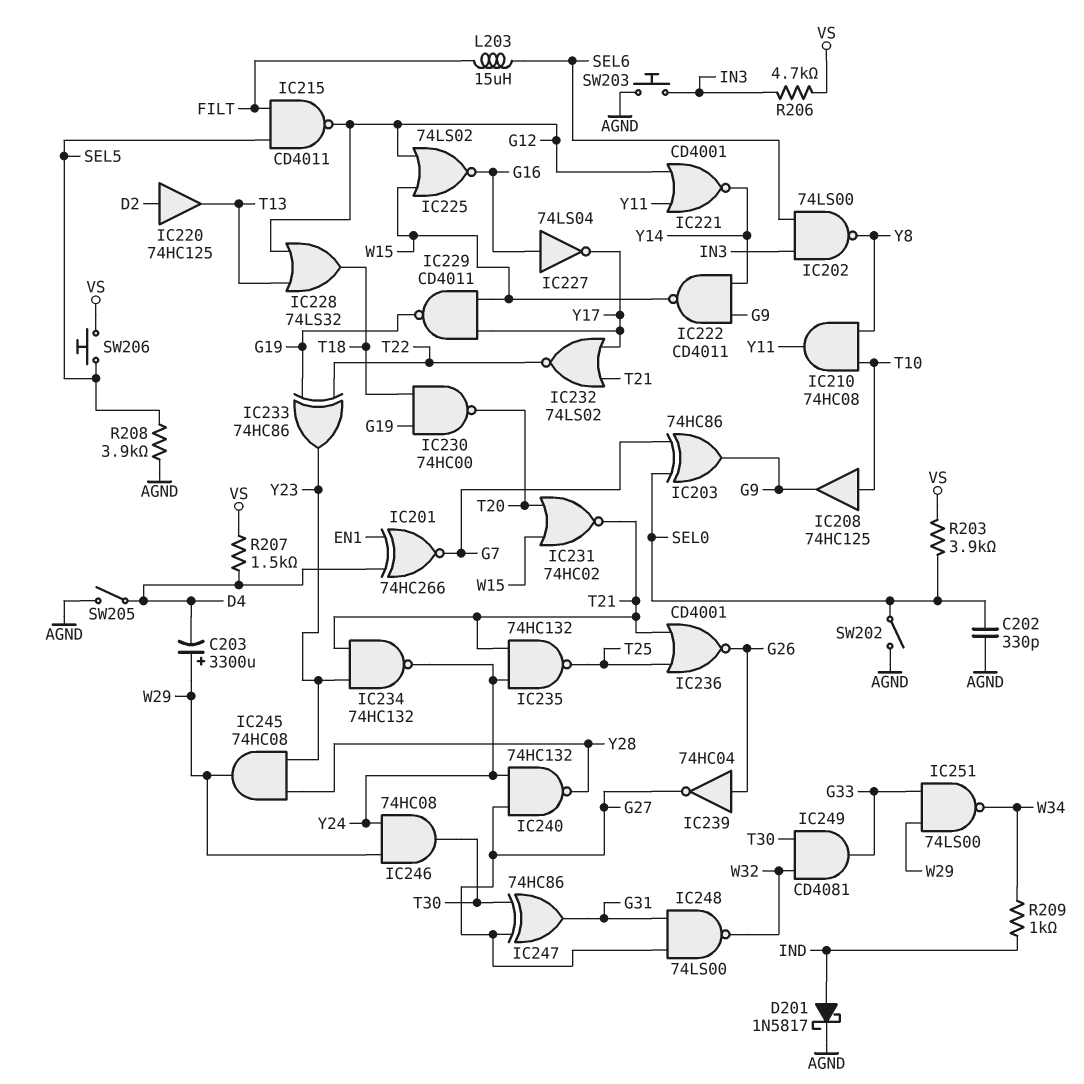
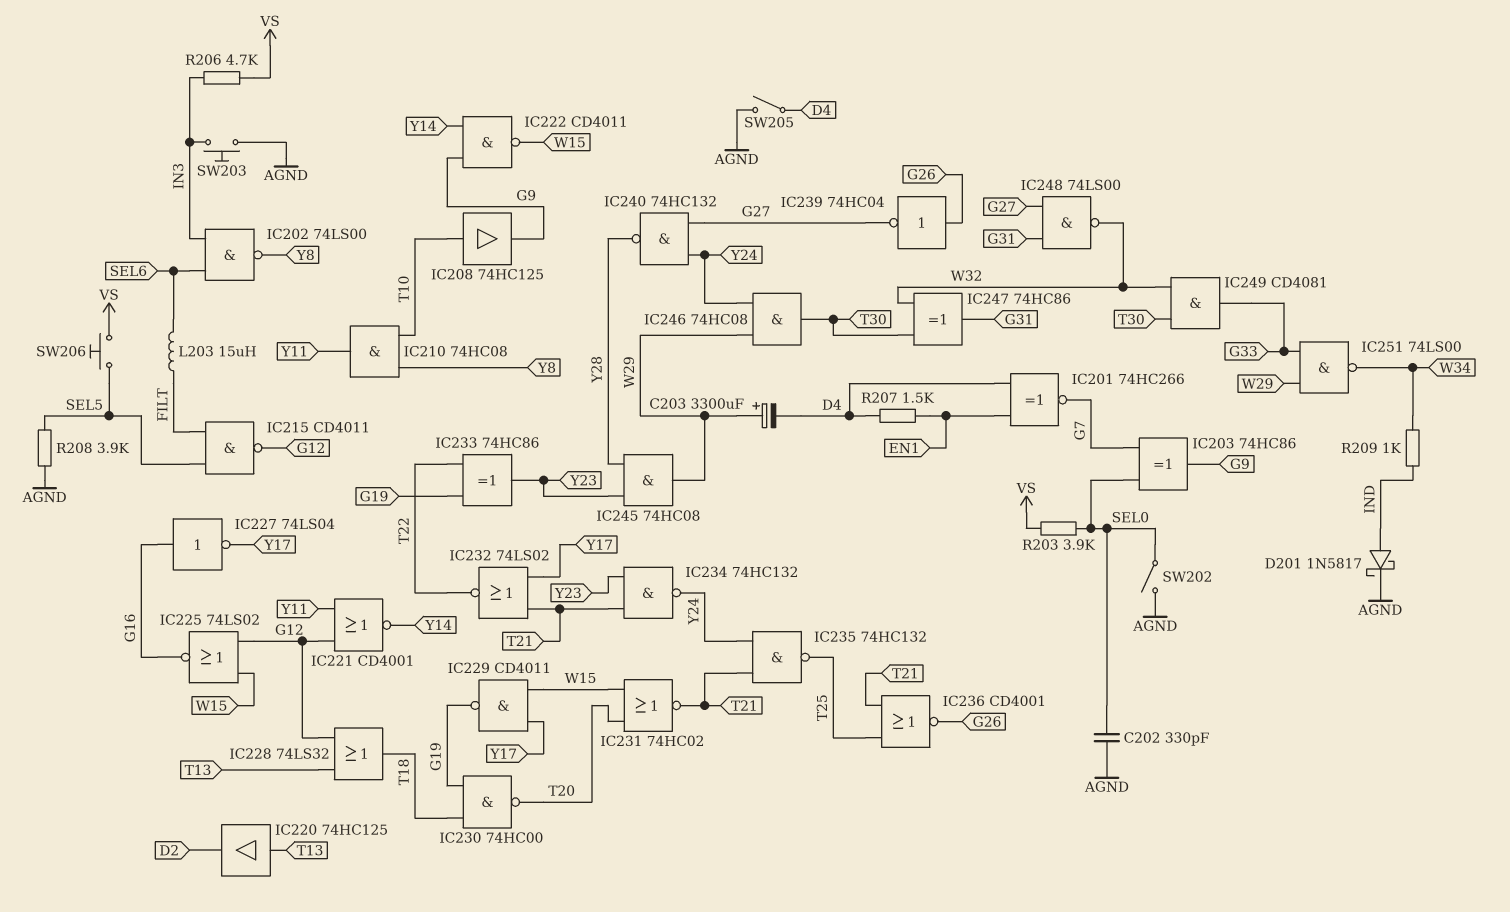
IC220: buffer 74HC125 (in D2, out T13) -> buffer 74HC125 (in T13, out D2)
IC247: XOR 74HC86 (in G27, in T30, out G31) -> XOR 74HC86 (in T30, in W32, out G31)
R207: 1.5k (D4, VS) -> 1.5k (D4, EN1)

